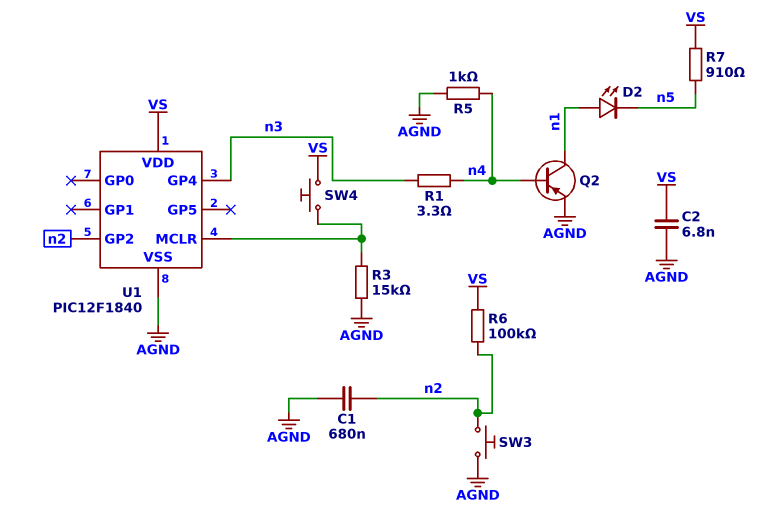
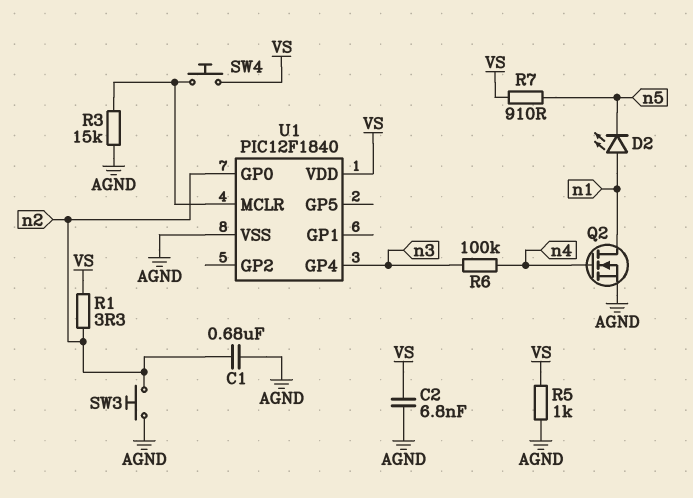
Q2: PNP (B n4, C n1, E AGND) -> NMOS (G n4, D n1, S AGND)
R1: 3.3 (n3, n4) -> 3.3 (VS, n2)
R5: 1k (AGND, n4) -> 1k (AGND, VS)
R6: 100k (VS, n2) -> 100k (n3, n4)
U1 pin GP0: none -> n2
U1 pin GP2: n2 -> none

